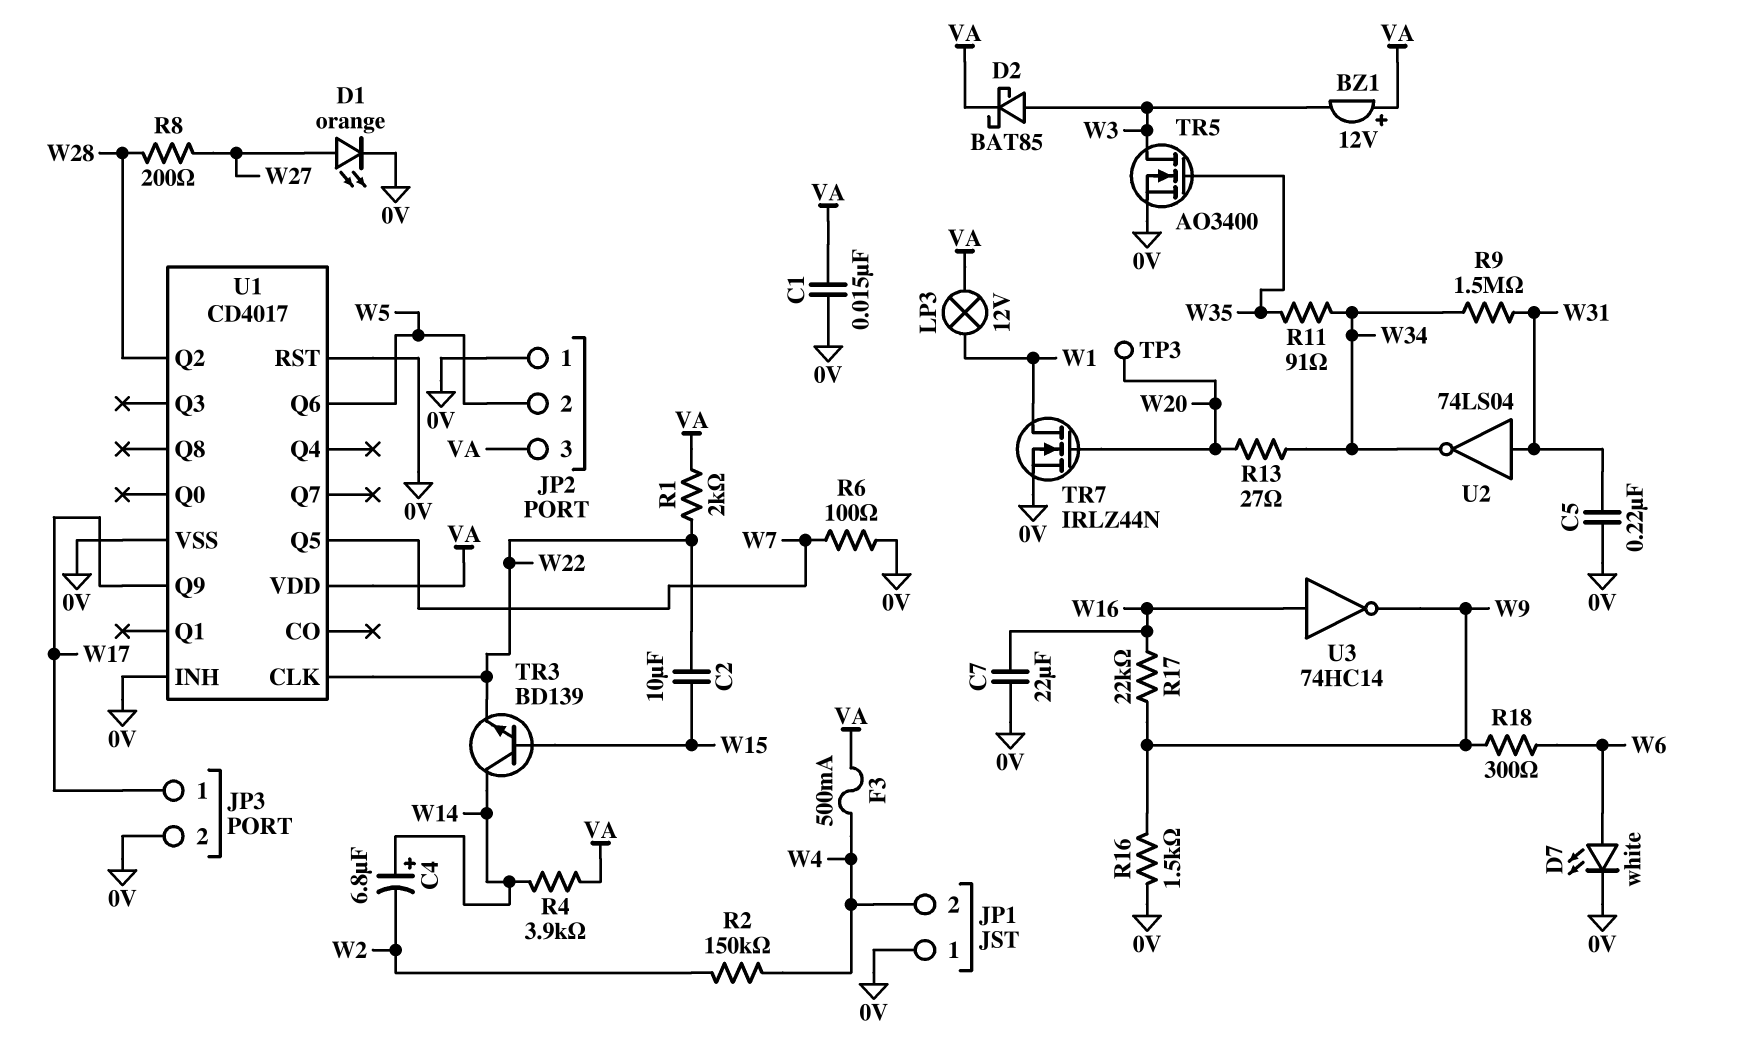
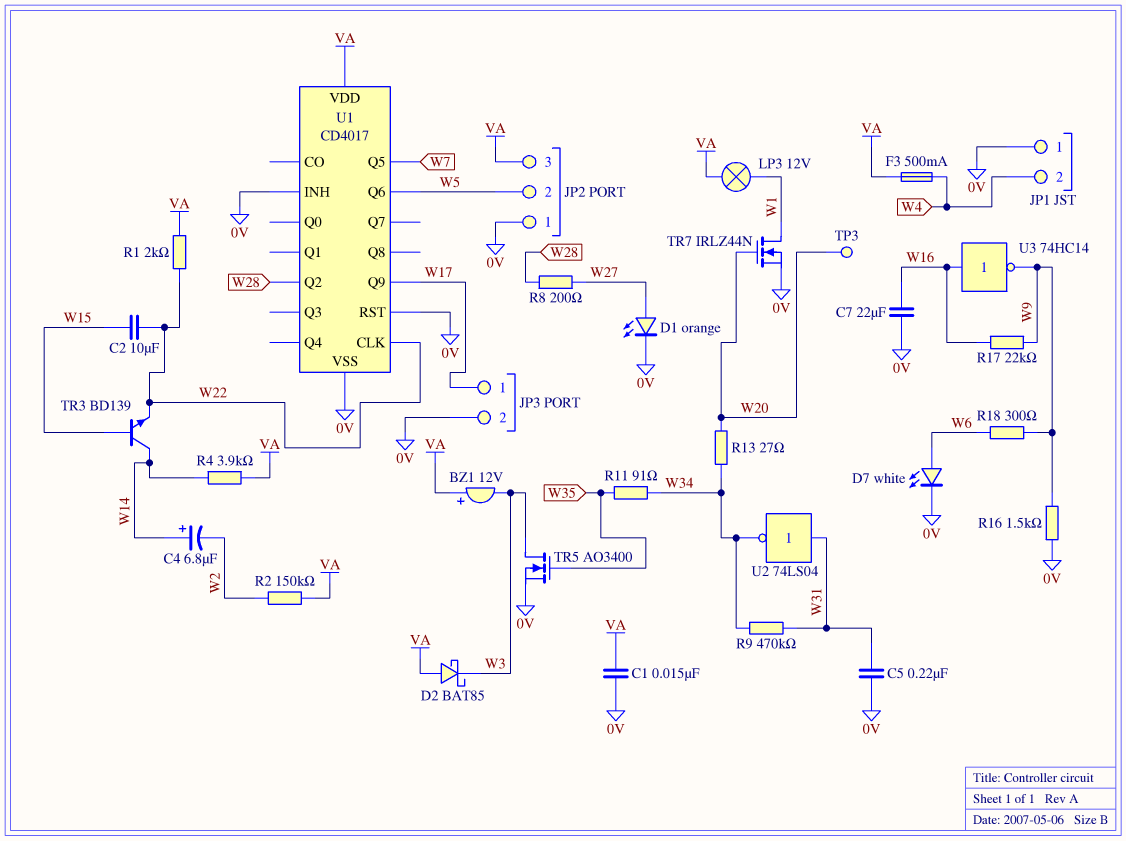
D2: schottky BAT85 (A W3, K VA) -> schottky BAT85 (A VA, K W3)
R2: 150k (W2, W4) -> 150k (VA, W2)
R6: 100 (0V, W7) -> none
R9: 1.5M (W31, W34) -> 470k (W31, W34)

